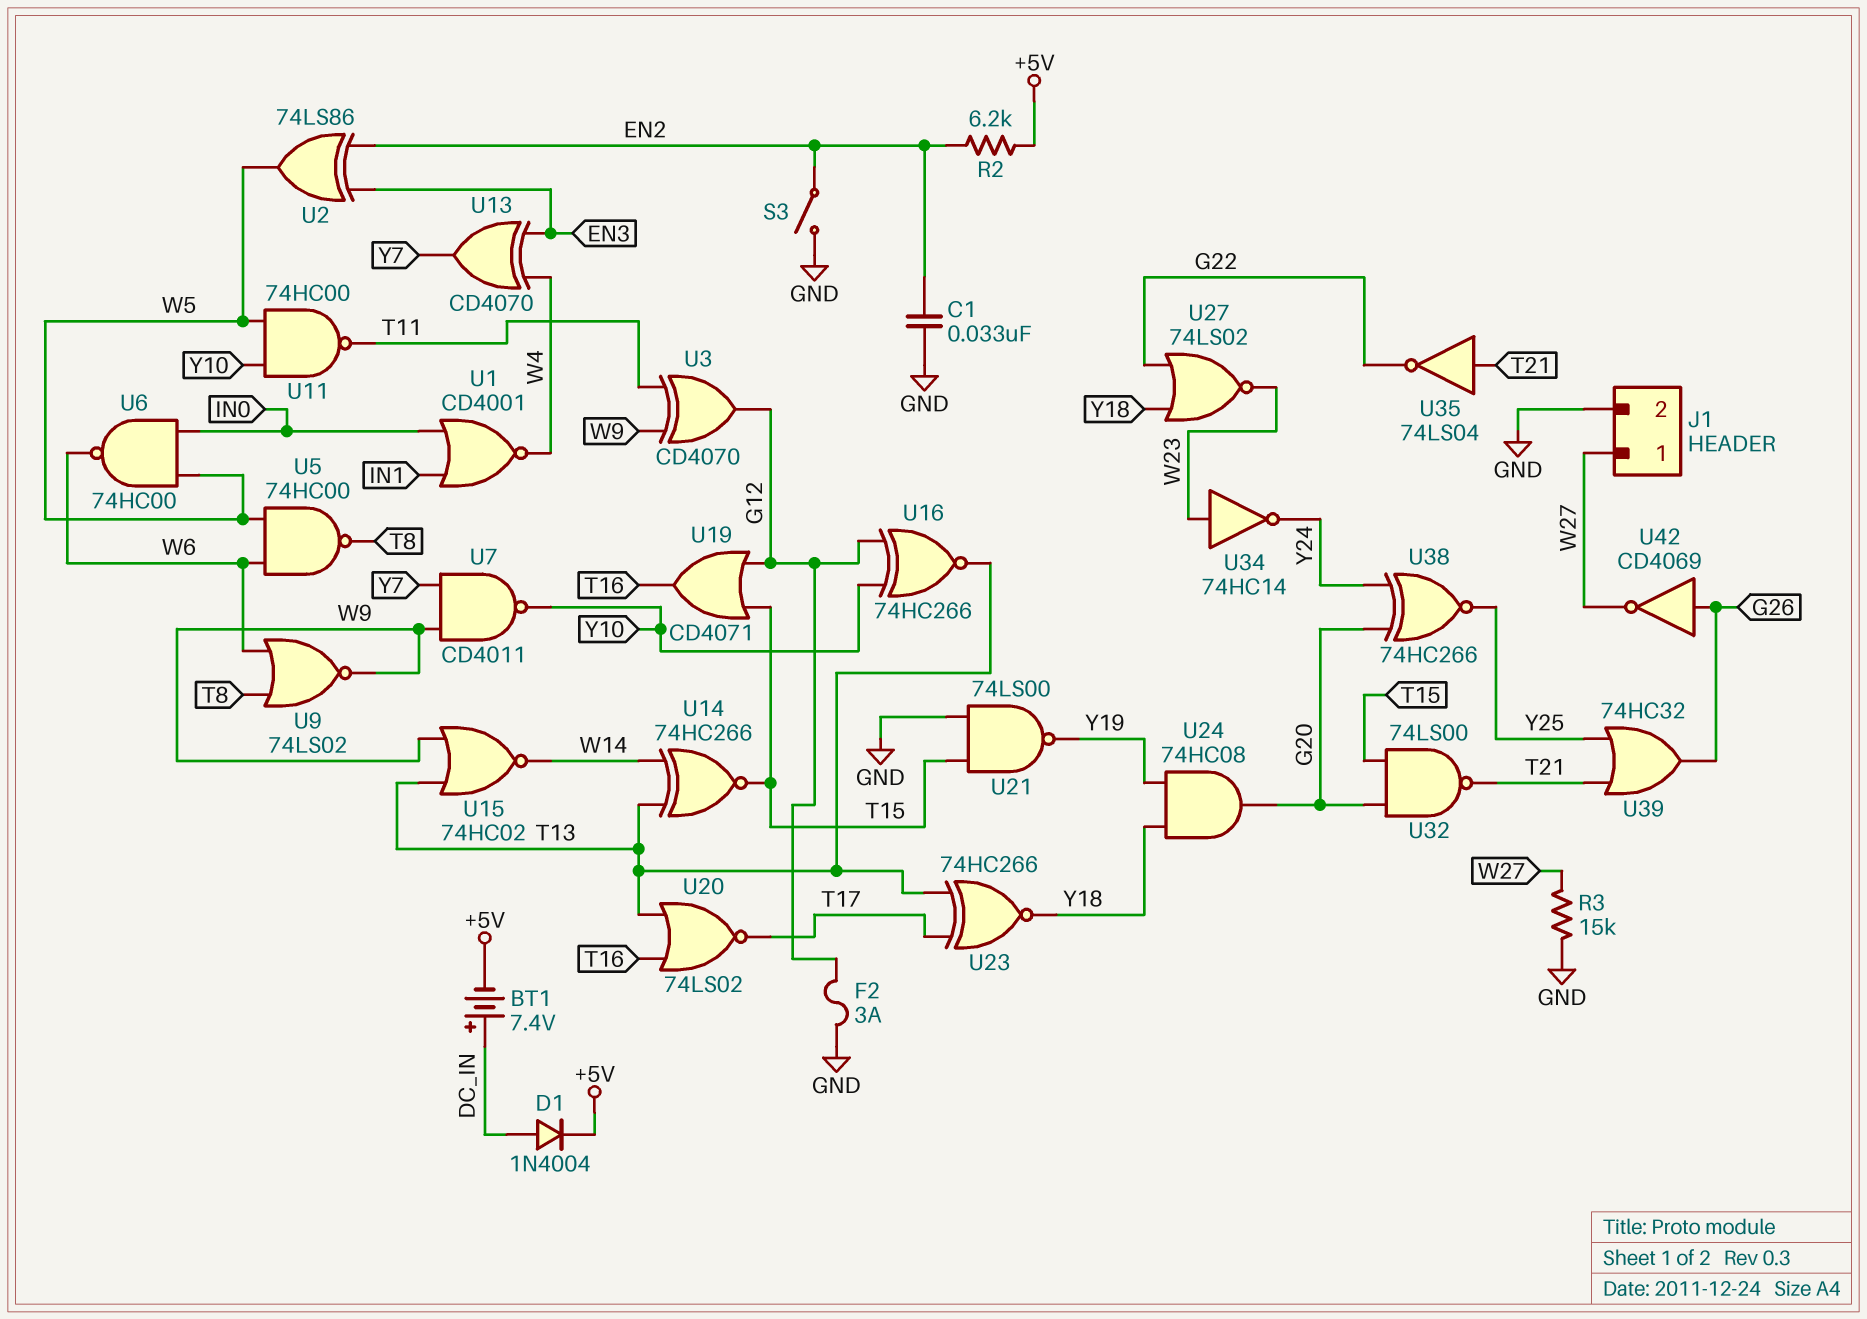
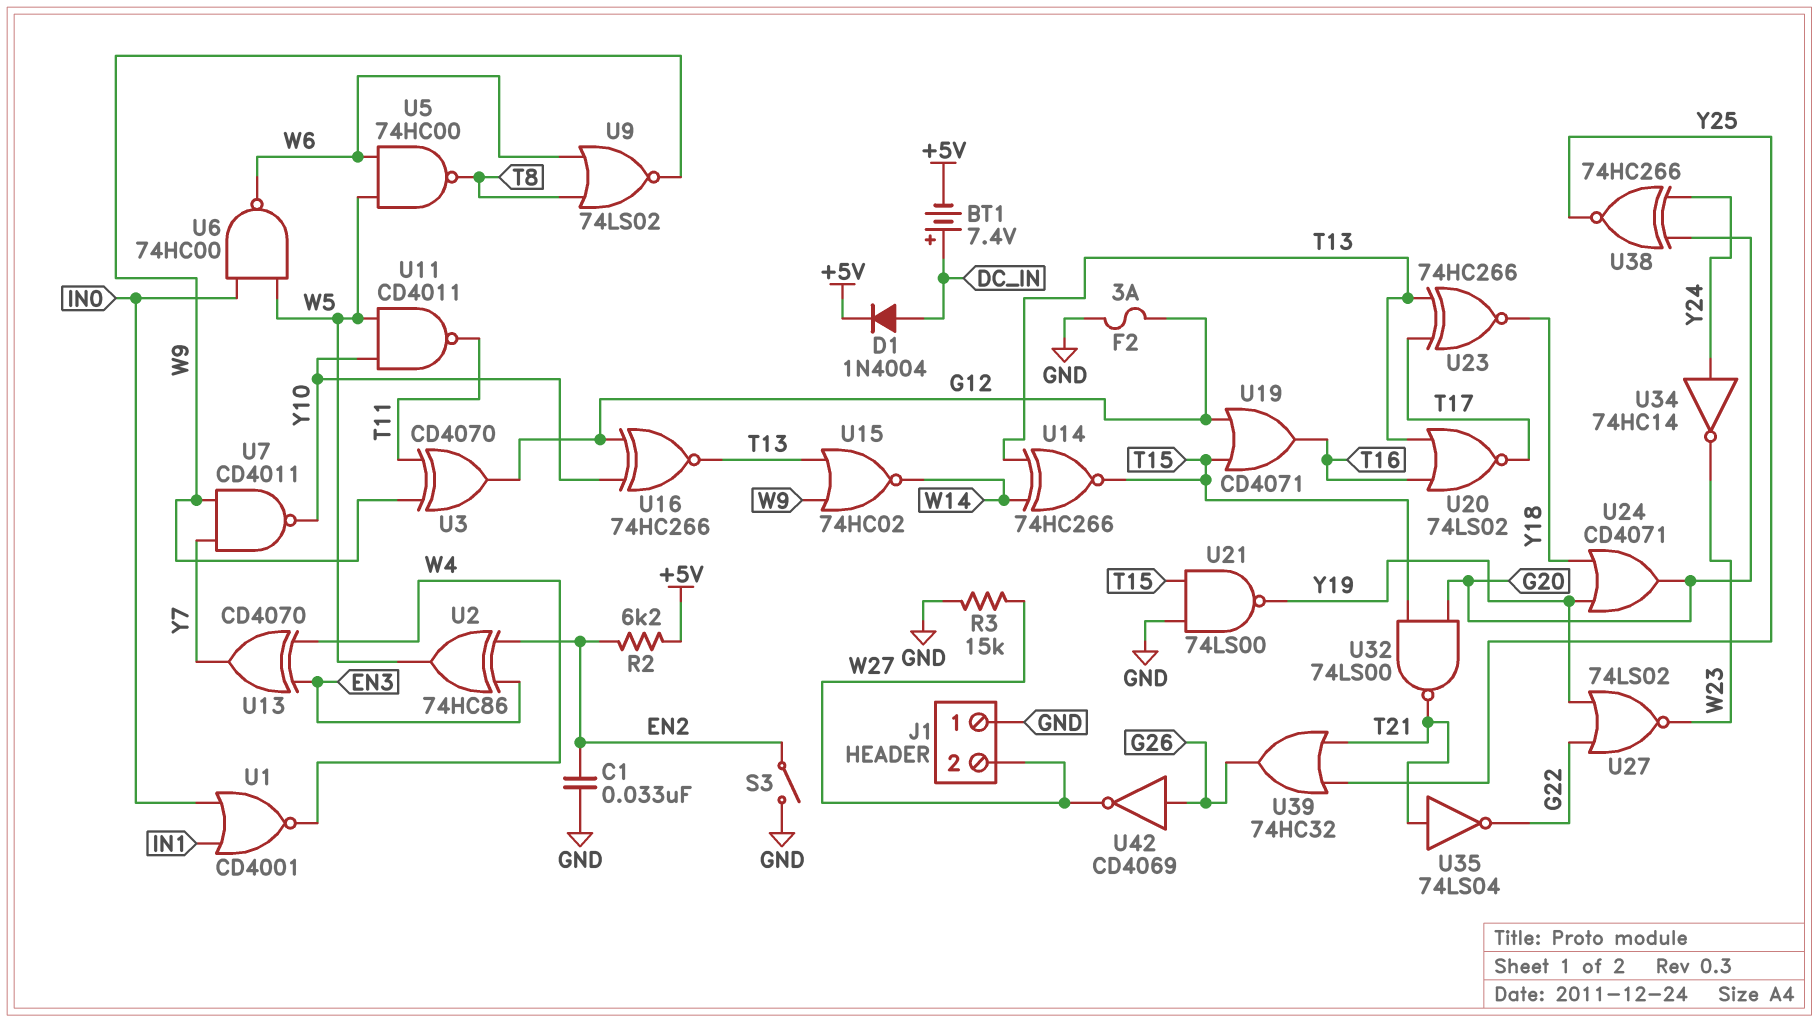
J1 pin 1: W27 -> GND
J1 pin 2: GND -> W27
U2: XOR 74LS86 (in EN2, in EN3, out W5) -> XOR 74HC86 (in EN2, in EN3, out W5)
U11: NAND 74HC00 (in W5, in Y10, out T11) -> NAND CD4011 (in W5, in Y10, out T11)
U24: AND 74HC08 (in Y18, in Y19, out G20) -> OR CD4071 (in Y18, in Y19, out G20)
U27: NOR 74LS02 (in G22, in Y18, out W23) -> NOR 74LS02 (in G22, in Y19, out W23)
U34: NOT 74HC14 (in W23, out Y24) -> NOT 74HC14 (in Y24, out W23)

